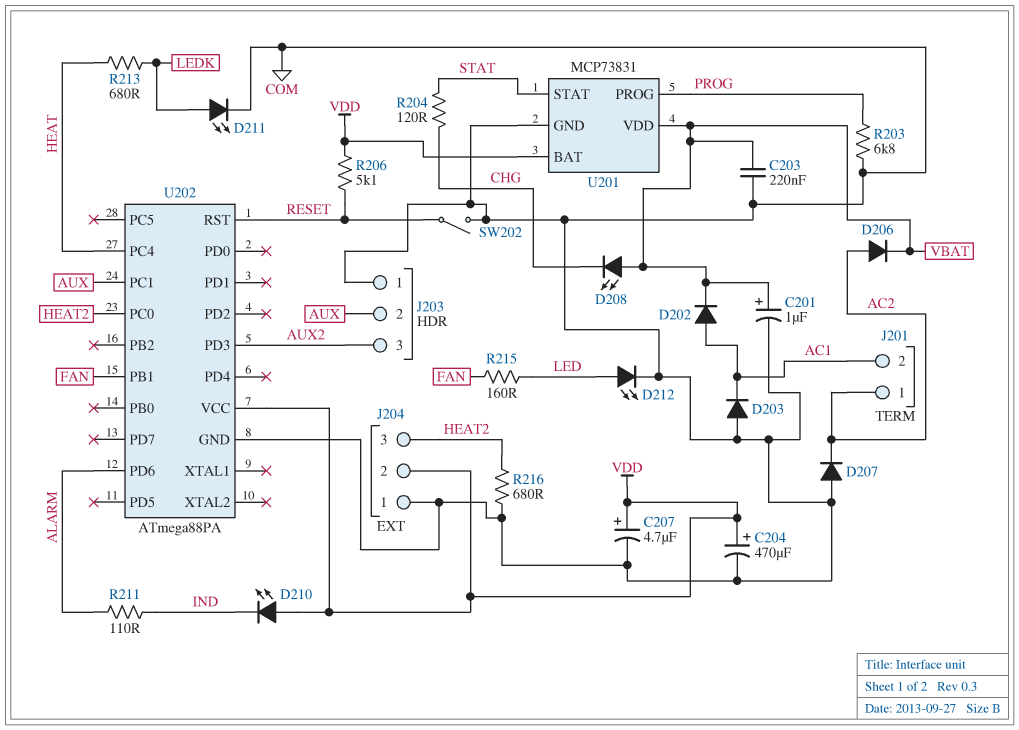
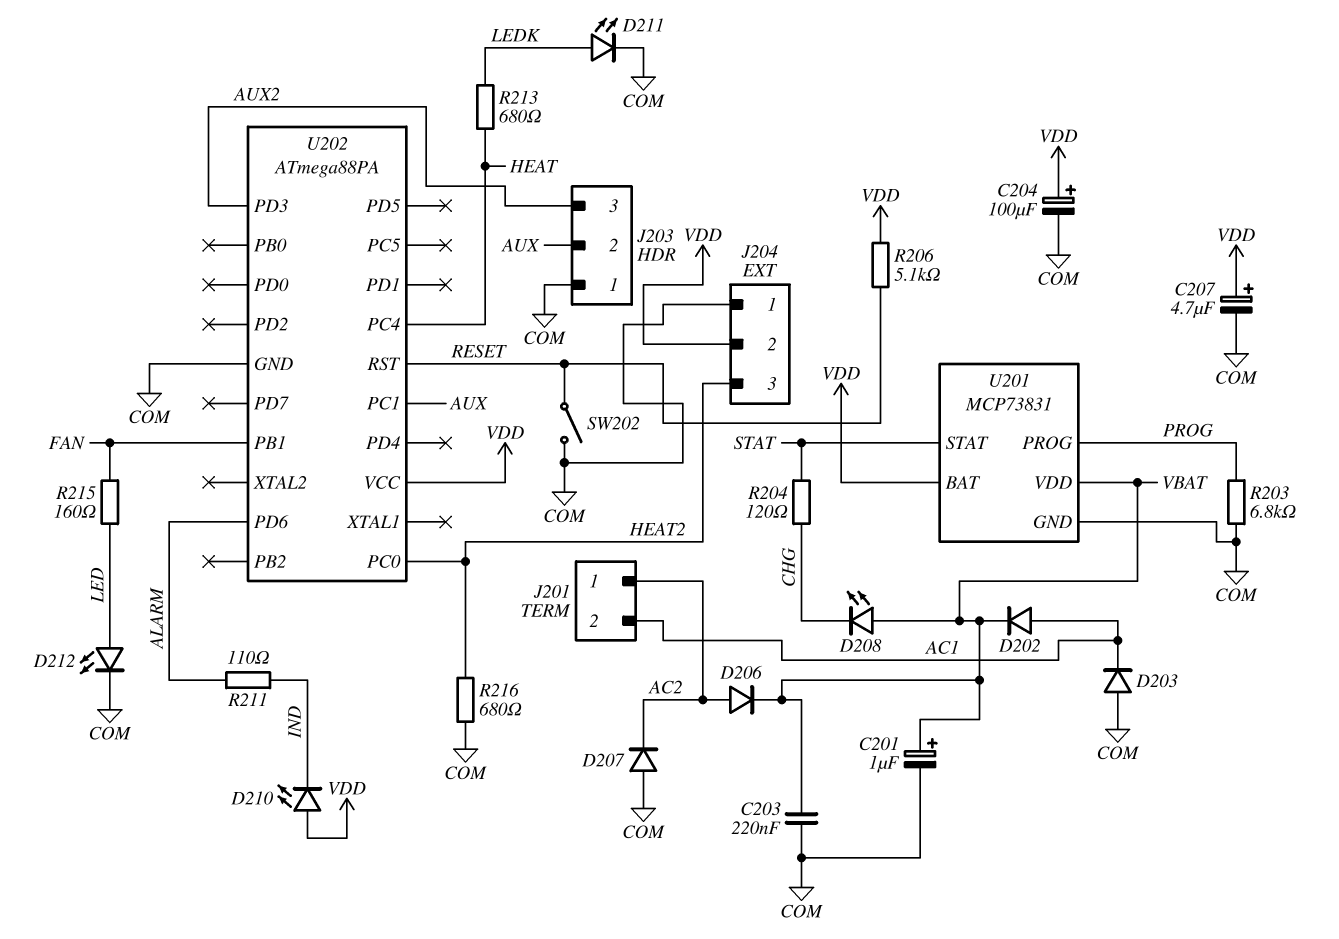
C204: 470uF (plus VDD, minus COM) -> 100uF (plus VDD, minus COM)

